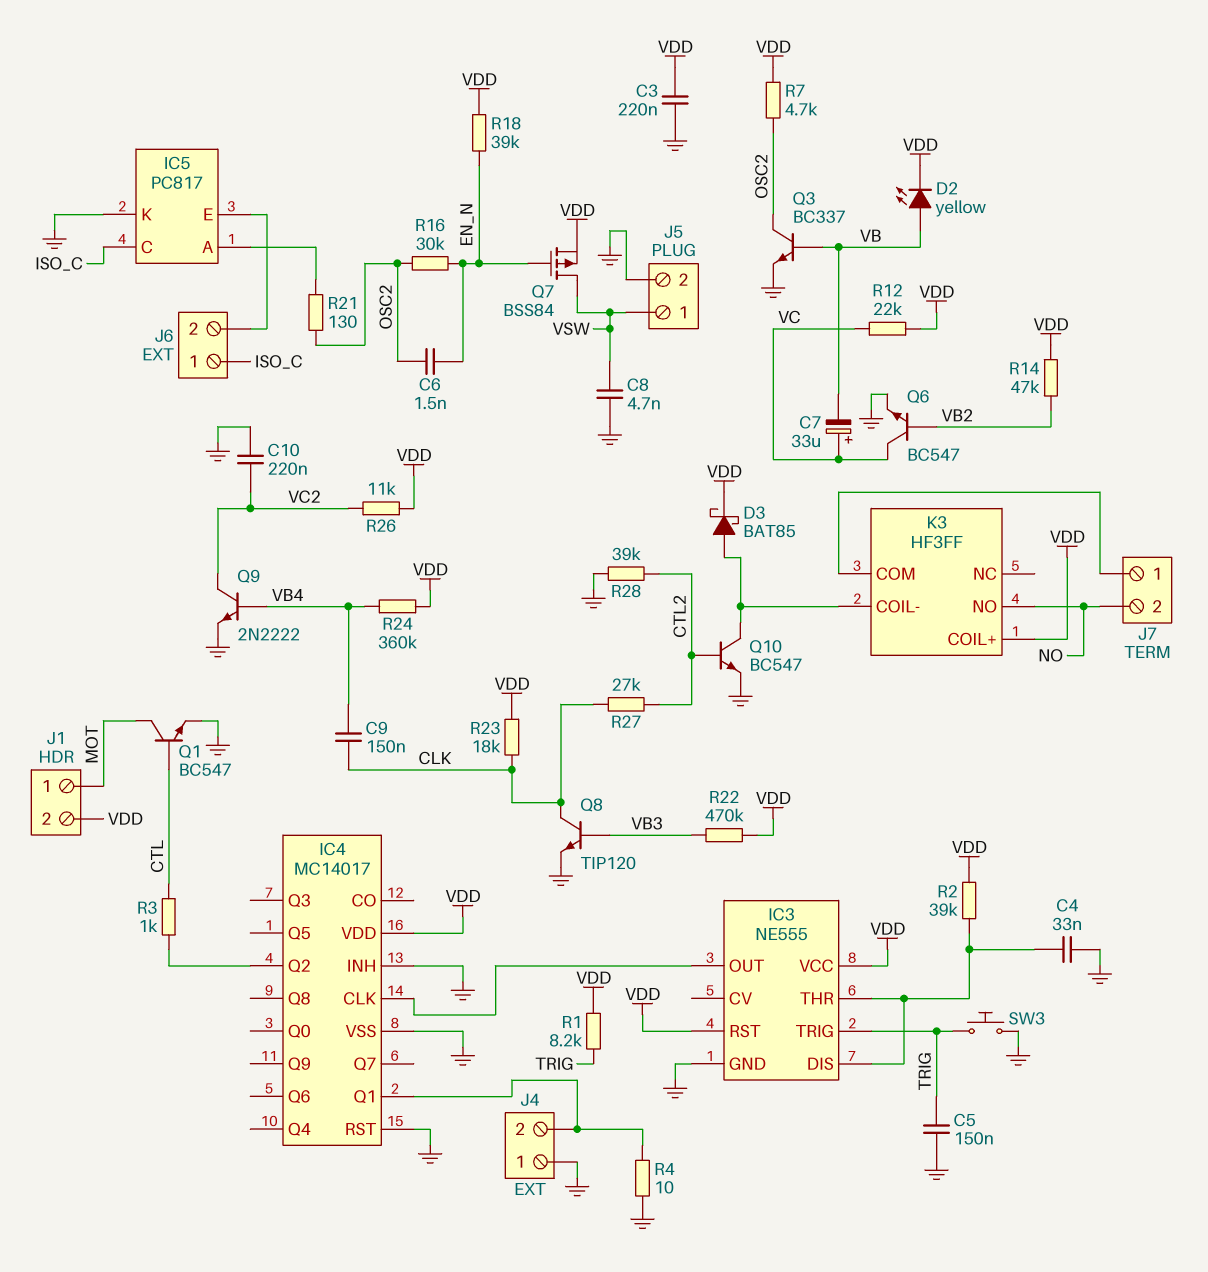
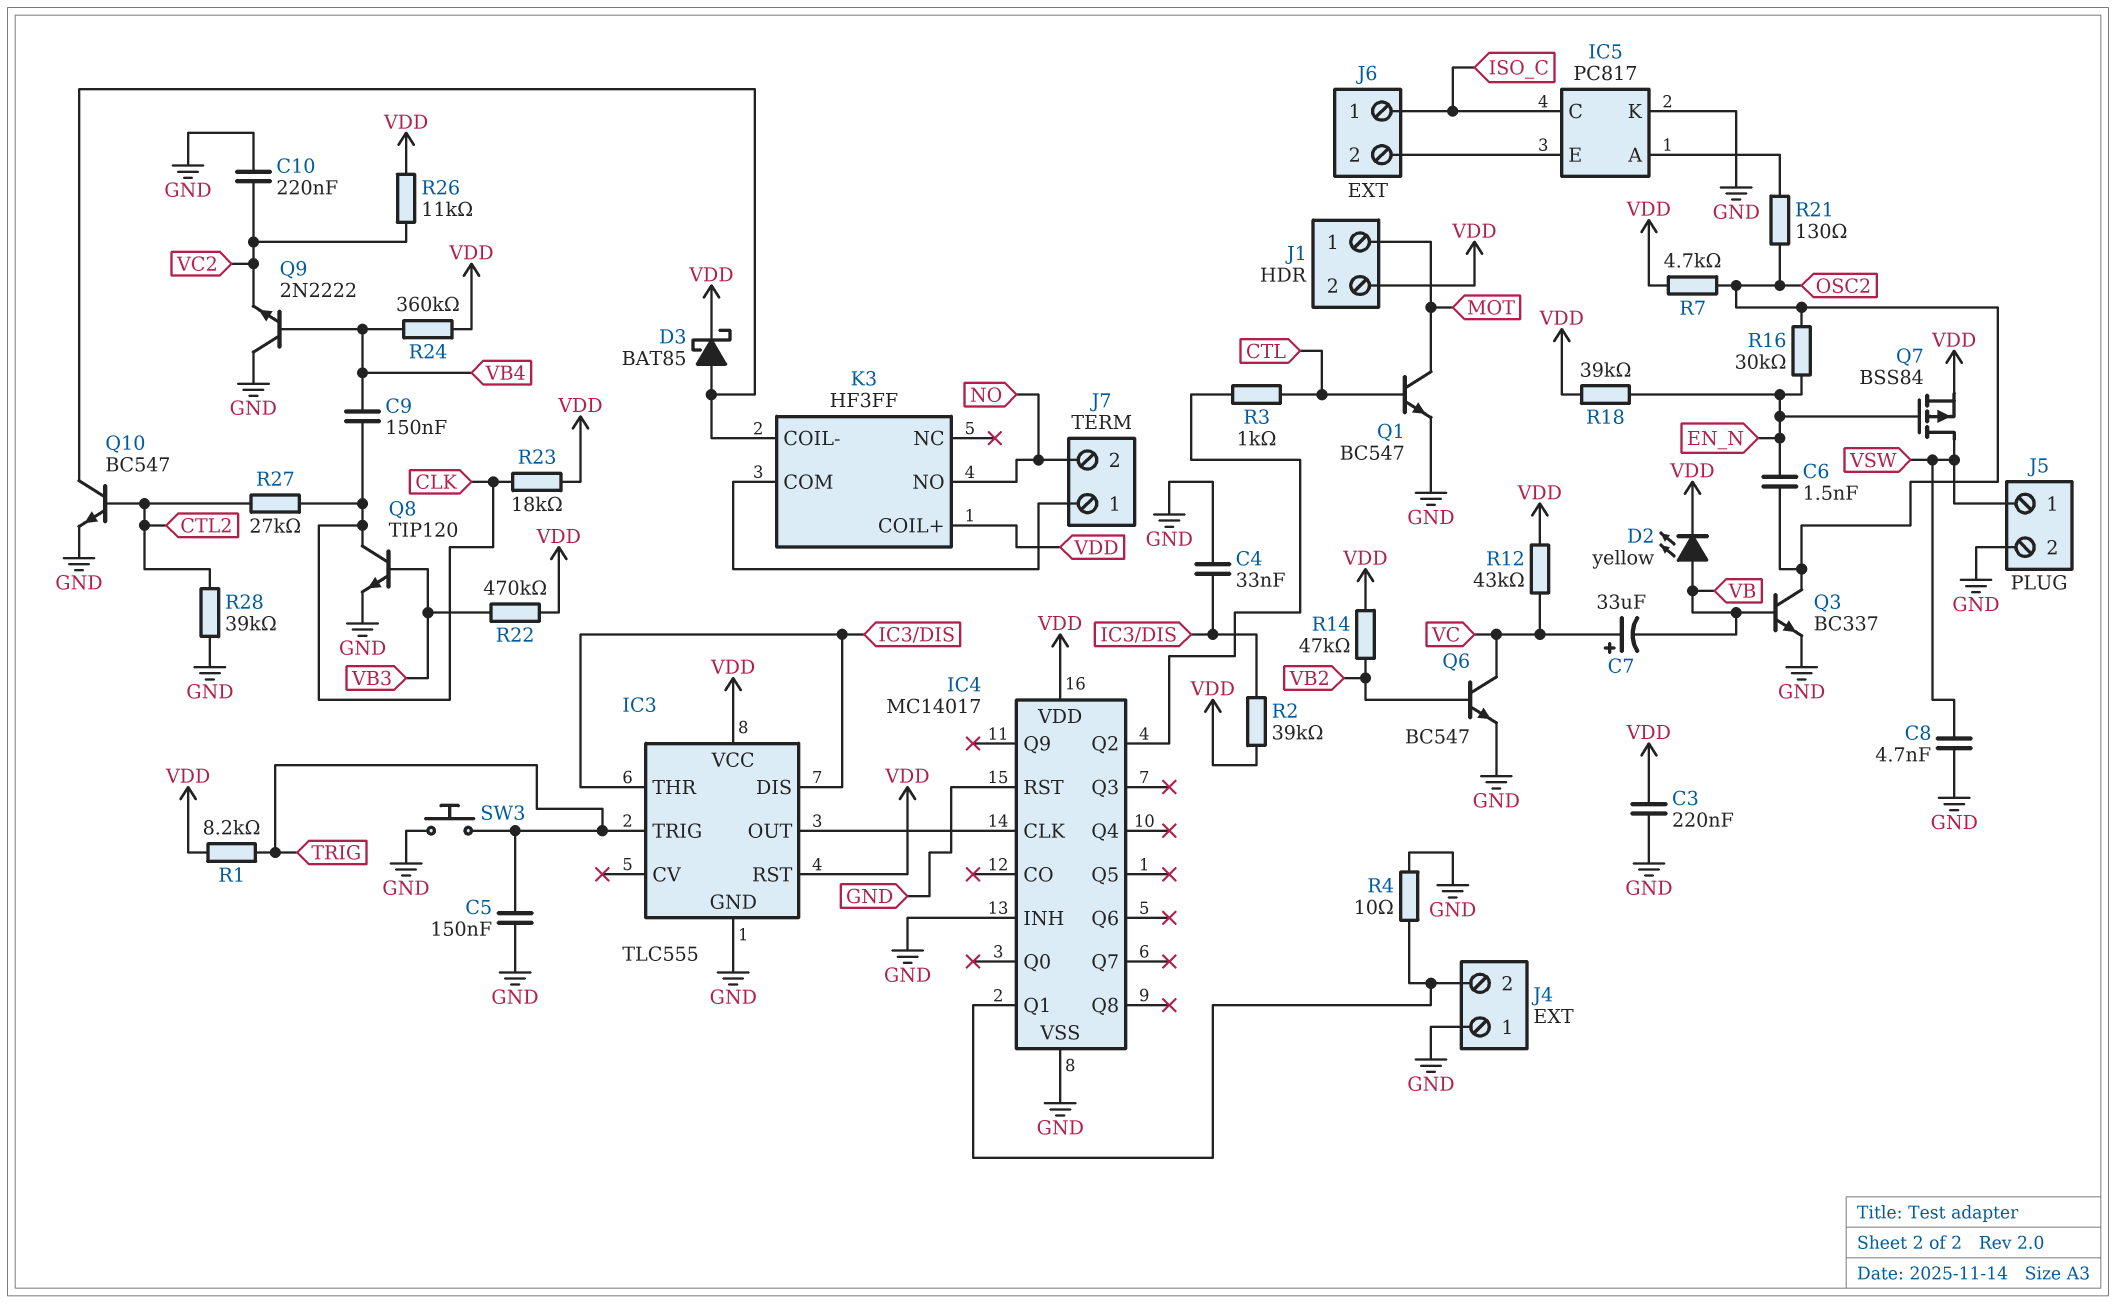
IC3: NE555 -> TLC555
Q9: NPN 2N2222 (B VB4, C VC2, E GND) -> NPN 2N2222 (B VB4, C GND, E VC2)
R12: 22k (VC, VDD) -> 43k (VC, VDD)

